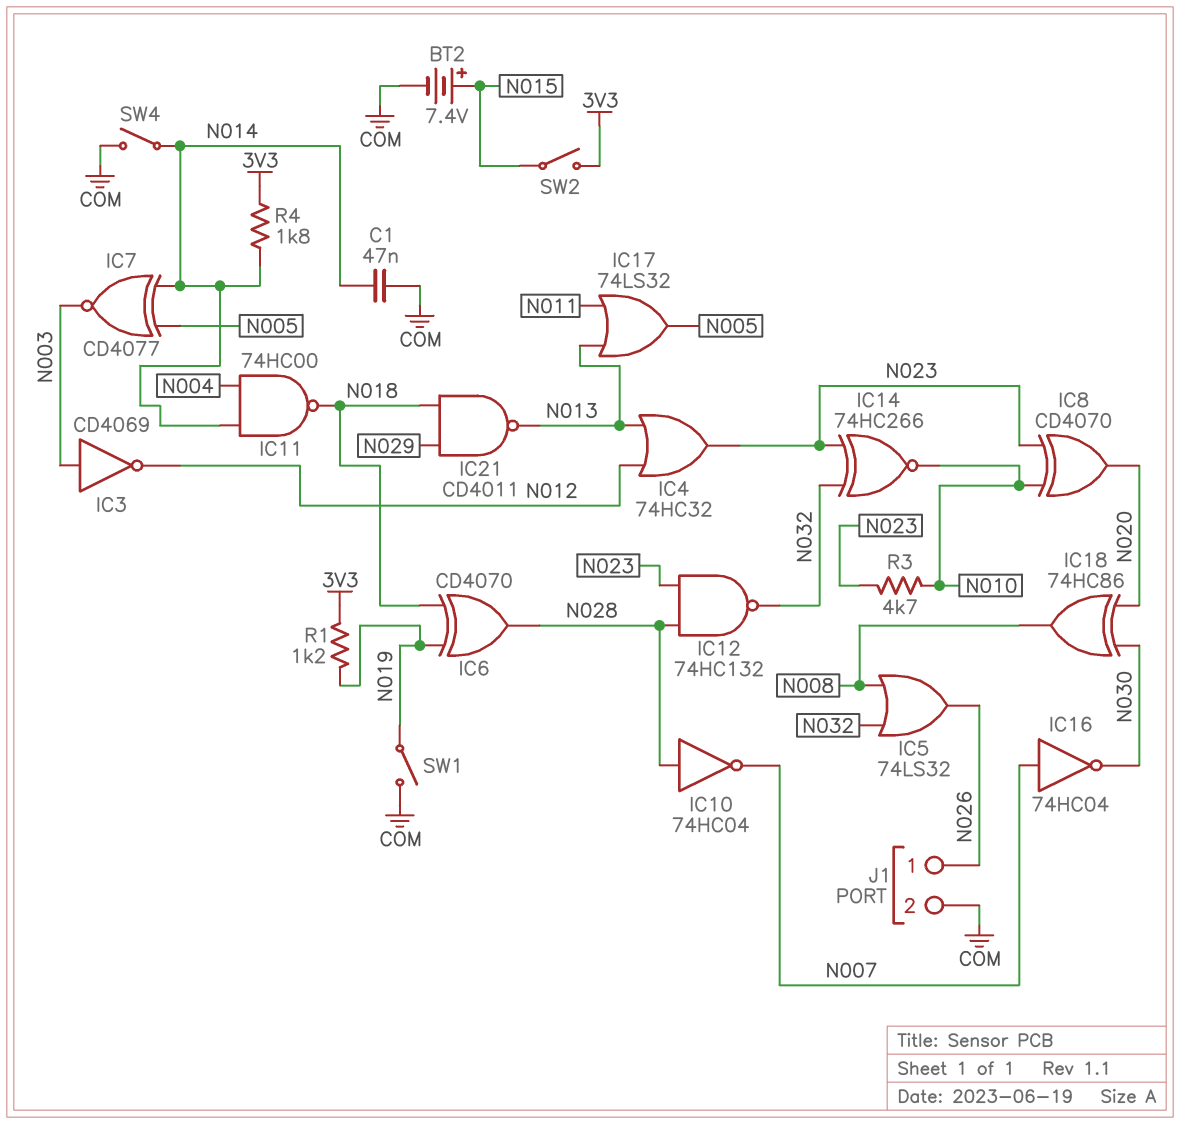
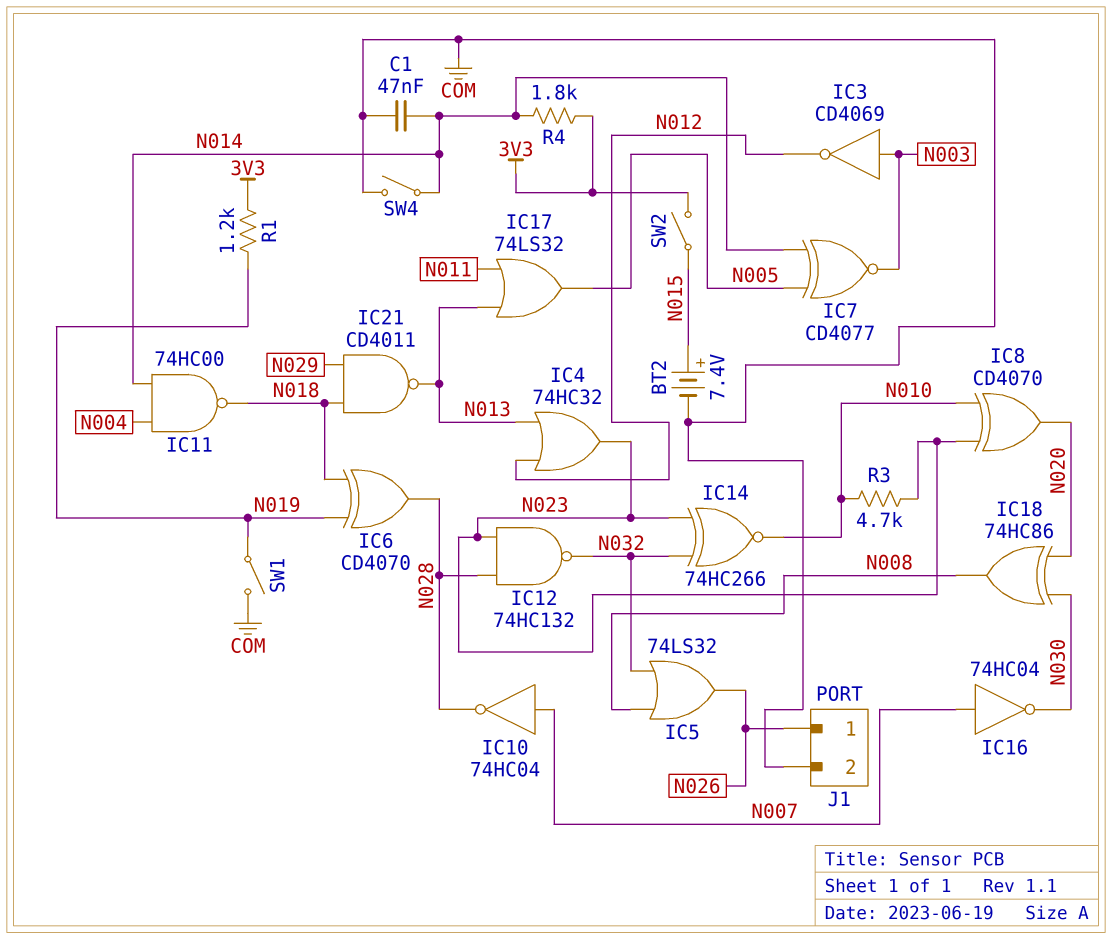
IC10: NOT 74HC04 (in N028, out N007) -> NOT 74HC04 (in N007, out N028)

